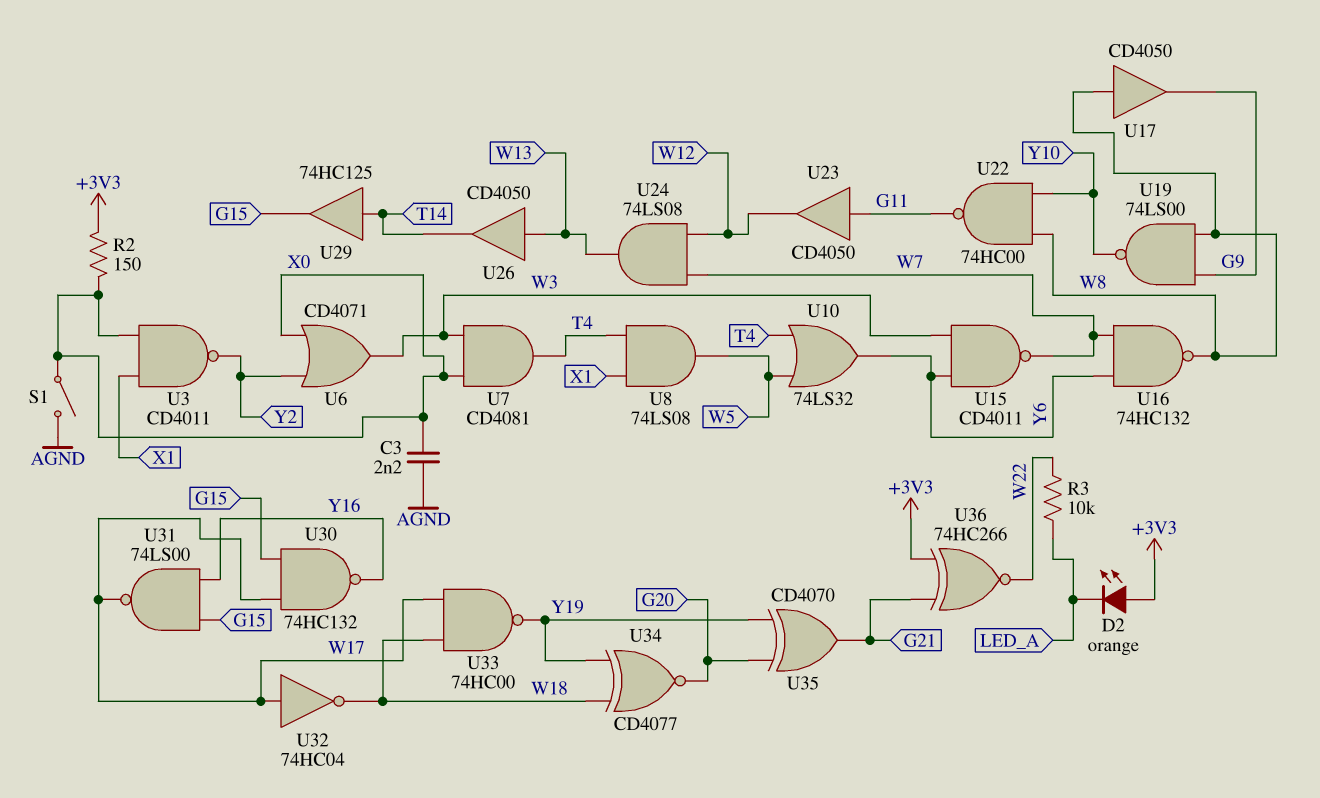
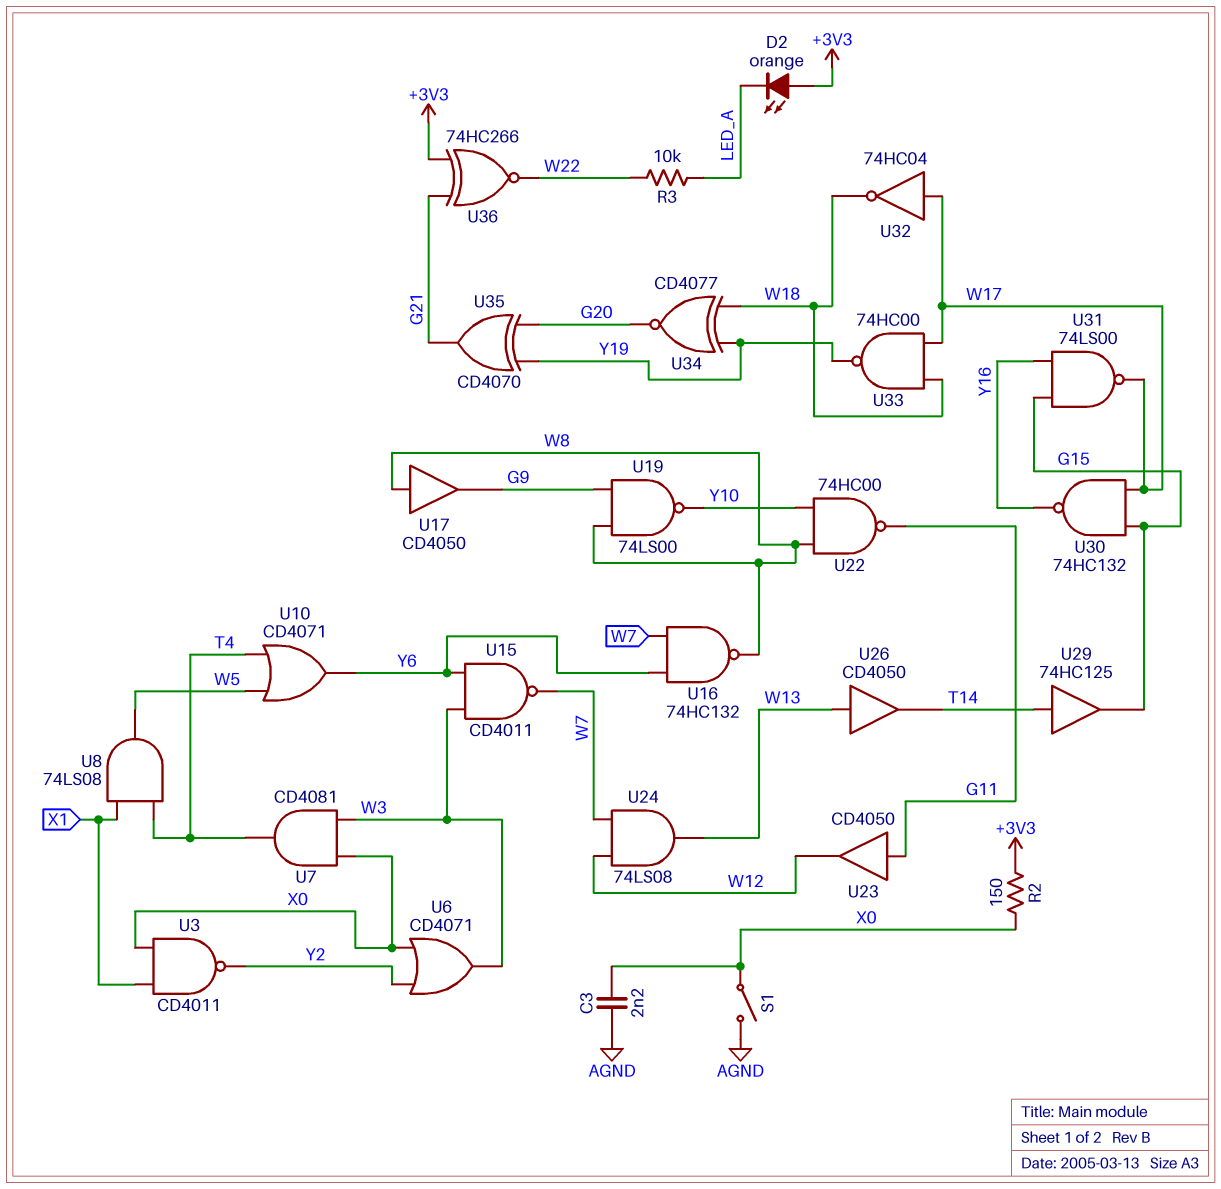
U10: OR 74LS32 (in T4, in W5, out Y6) -> OR CD4071 (in T4, in W5, out Y6)

